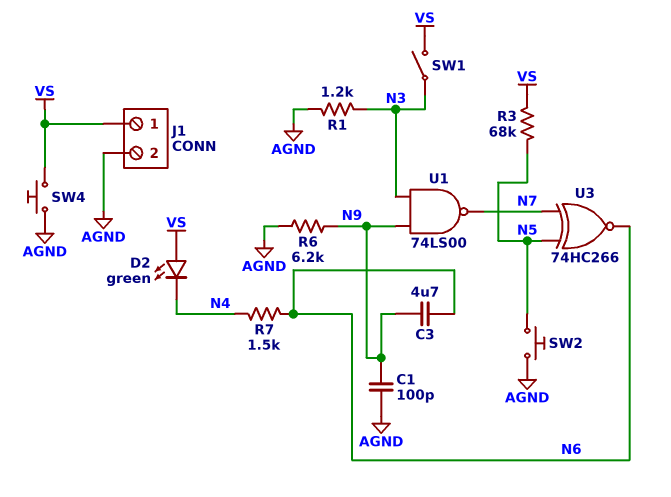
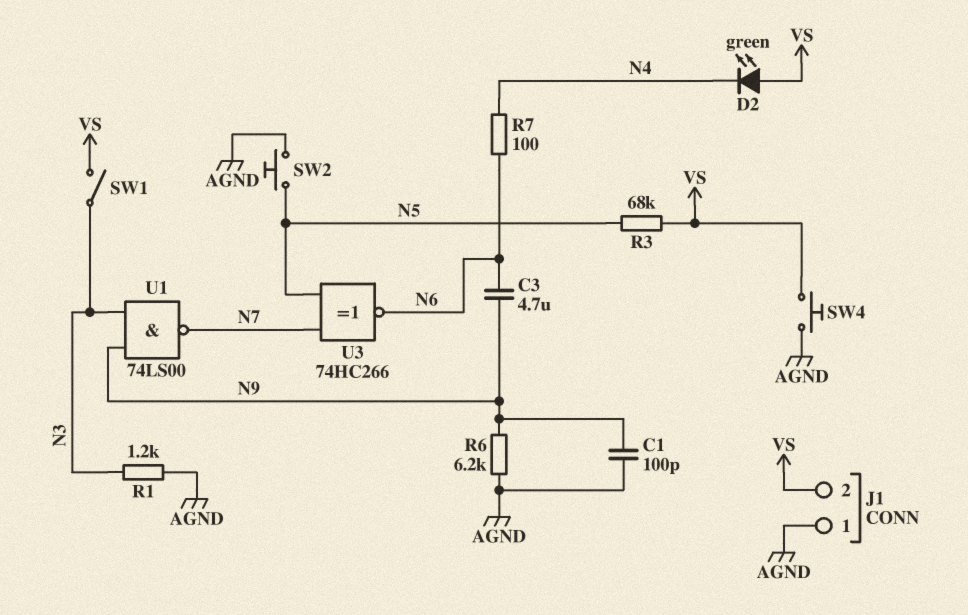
J1 pin 1: VS -> AGND
J1 pin 2: AGND -> VS
R7: 1.5k (N4, N6) -> 100 (N4, N6)

